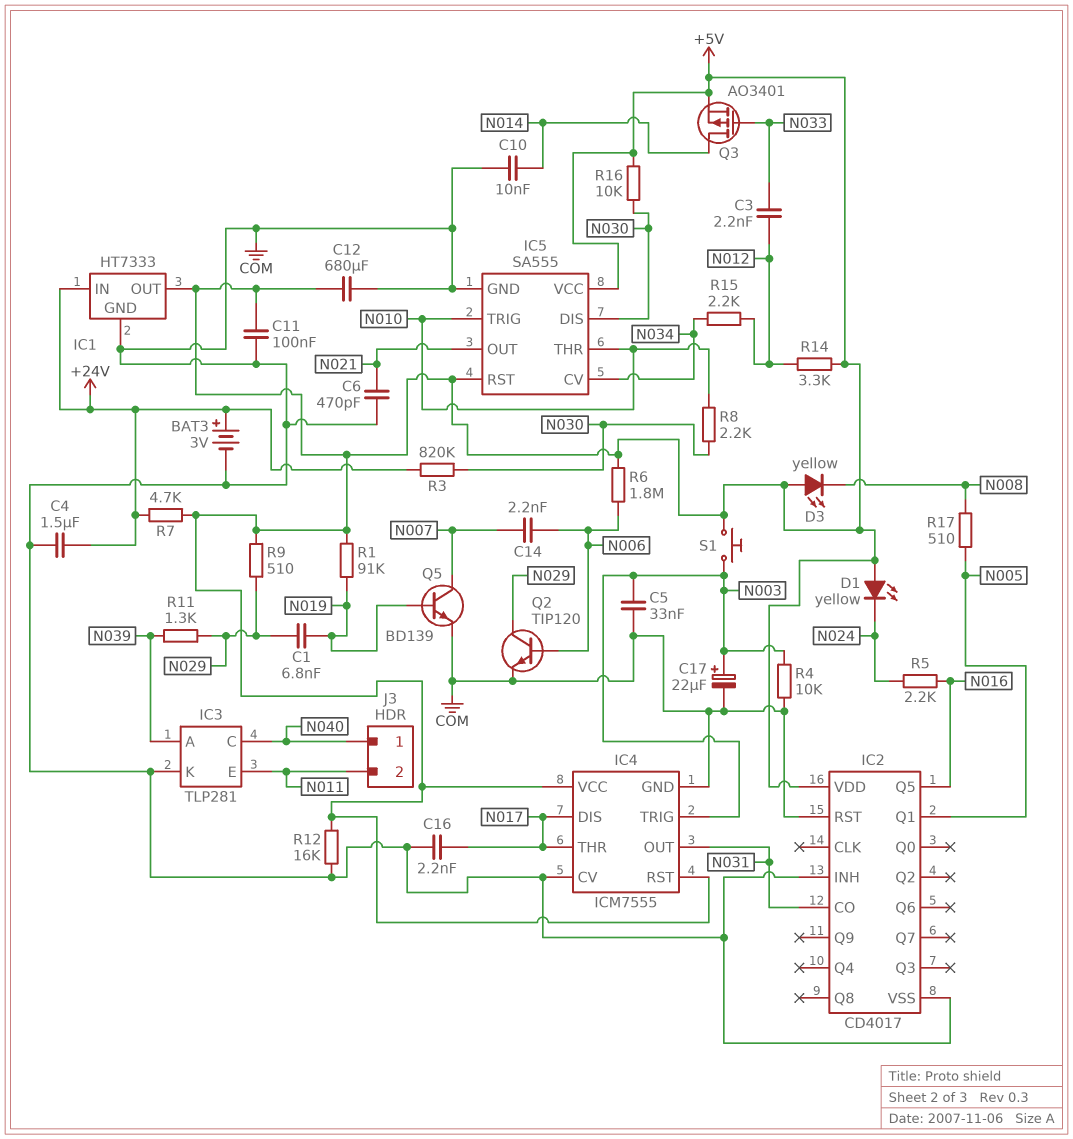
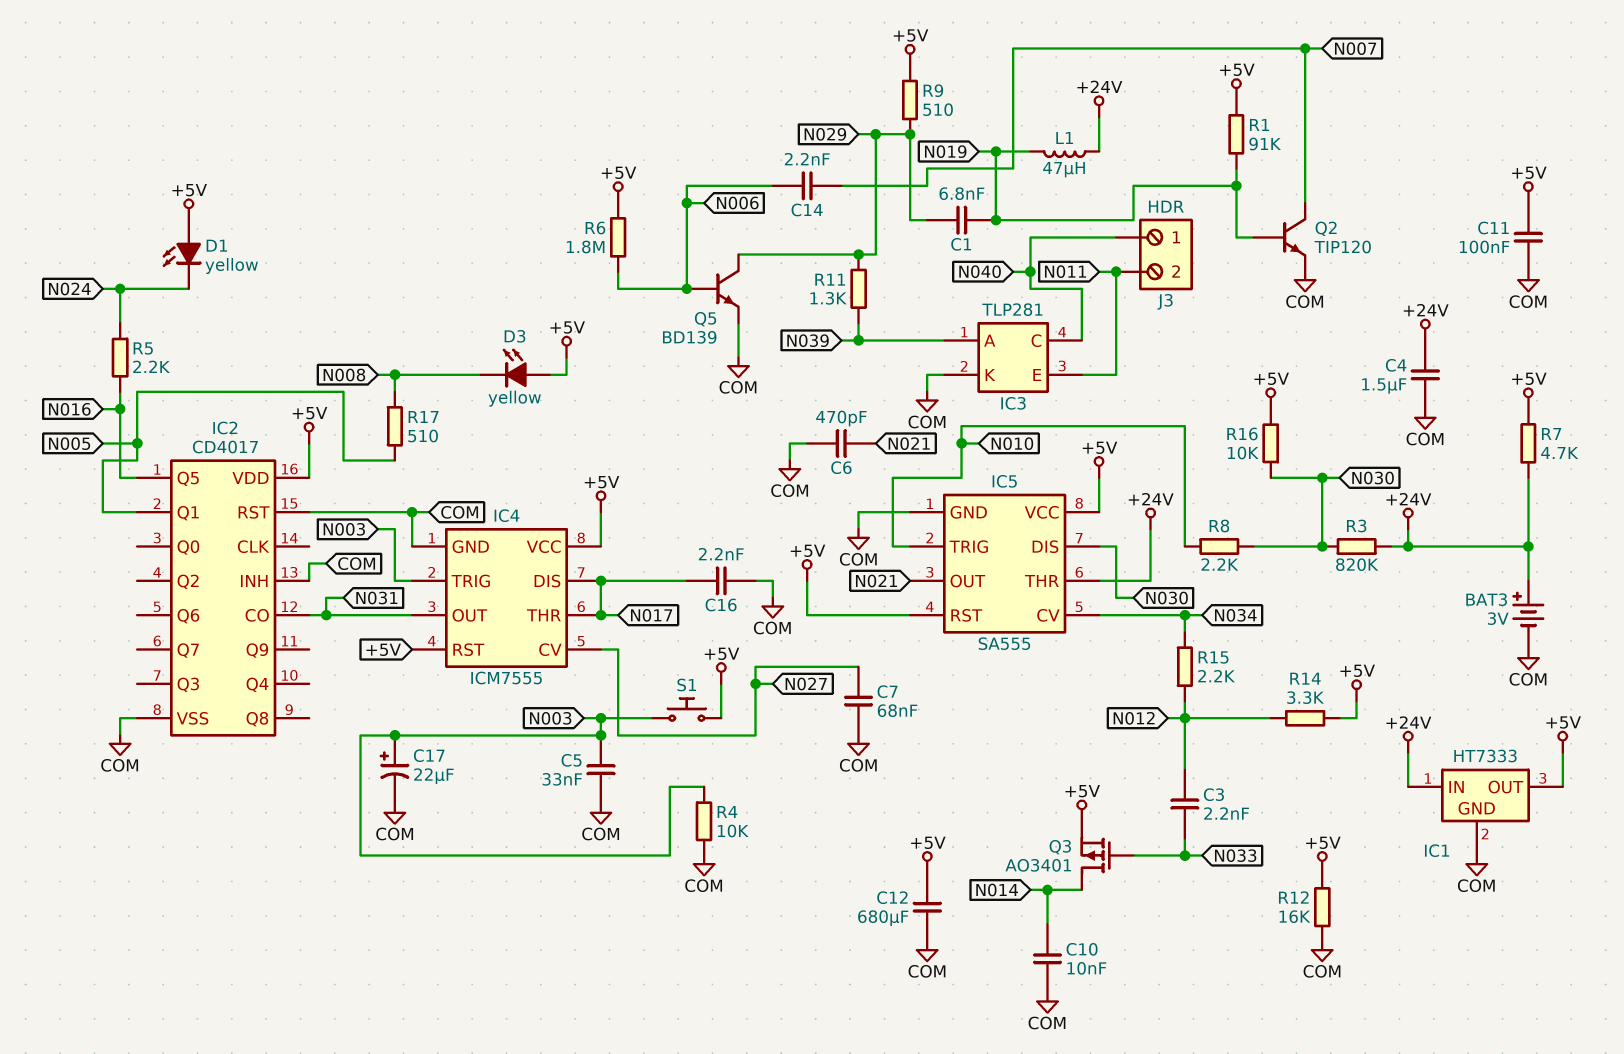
C7: none -> 68nF (COM, N027)
IC4 pin CV: COM -> N027
IC5 pin THR: N010 -> +24V
L1: none -> 47uH (+24V, N019)
Q2: NPN TIP120 (B N006, C N029, E COM) -> NPN TIP120 (B N019, C N007, E COM)
Q5: NPN BD139 (B N019, C N007, E COM) -> NPN BD139 (B N006, C N029, E COM)

